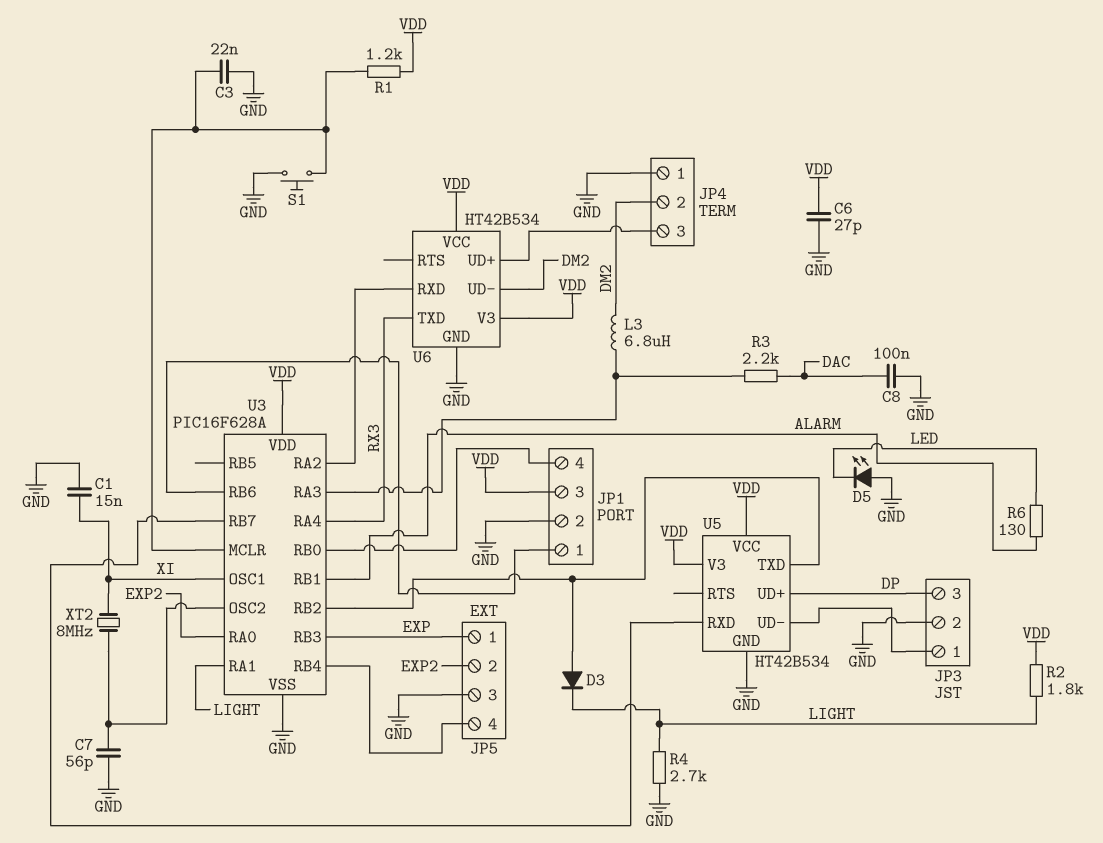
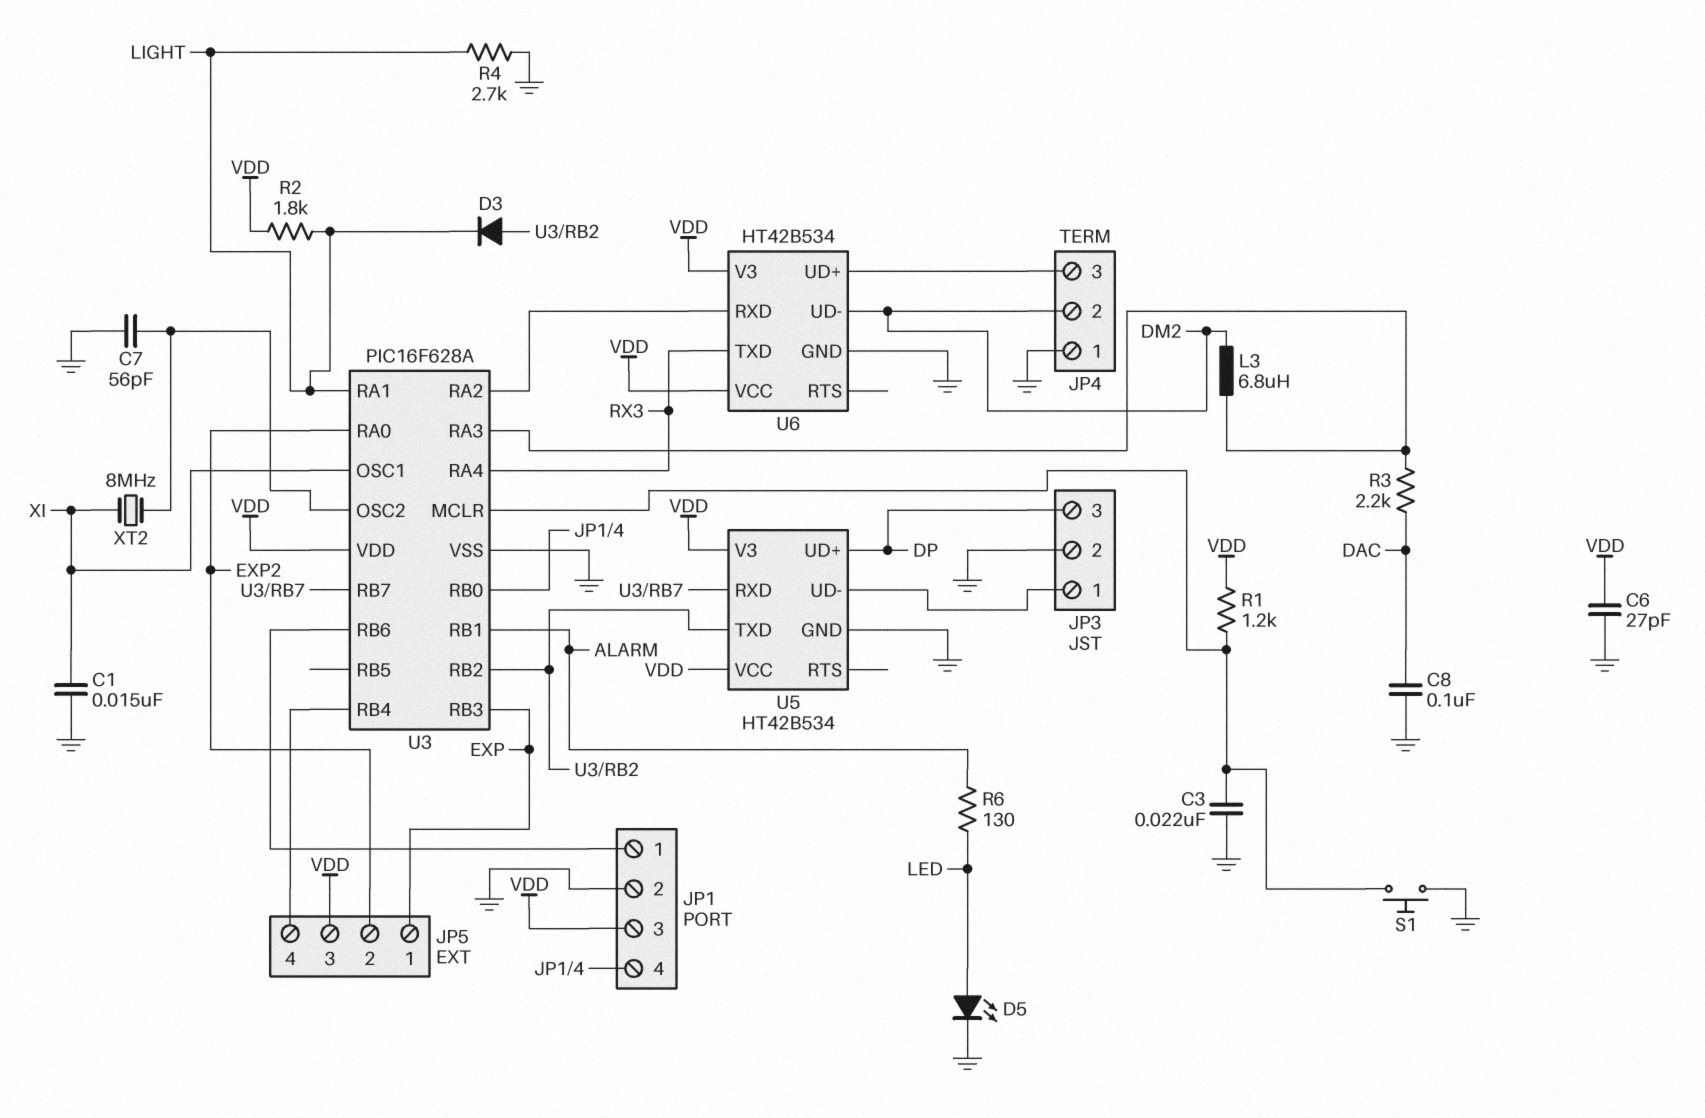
D5: LED (A GND, K LED) -> LED (A LED, K GND)
JP5 pin 3: GND -> VDD

